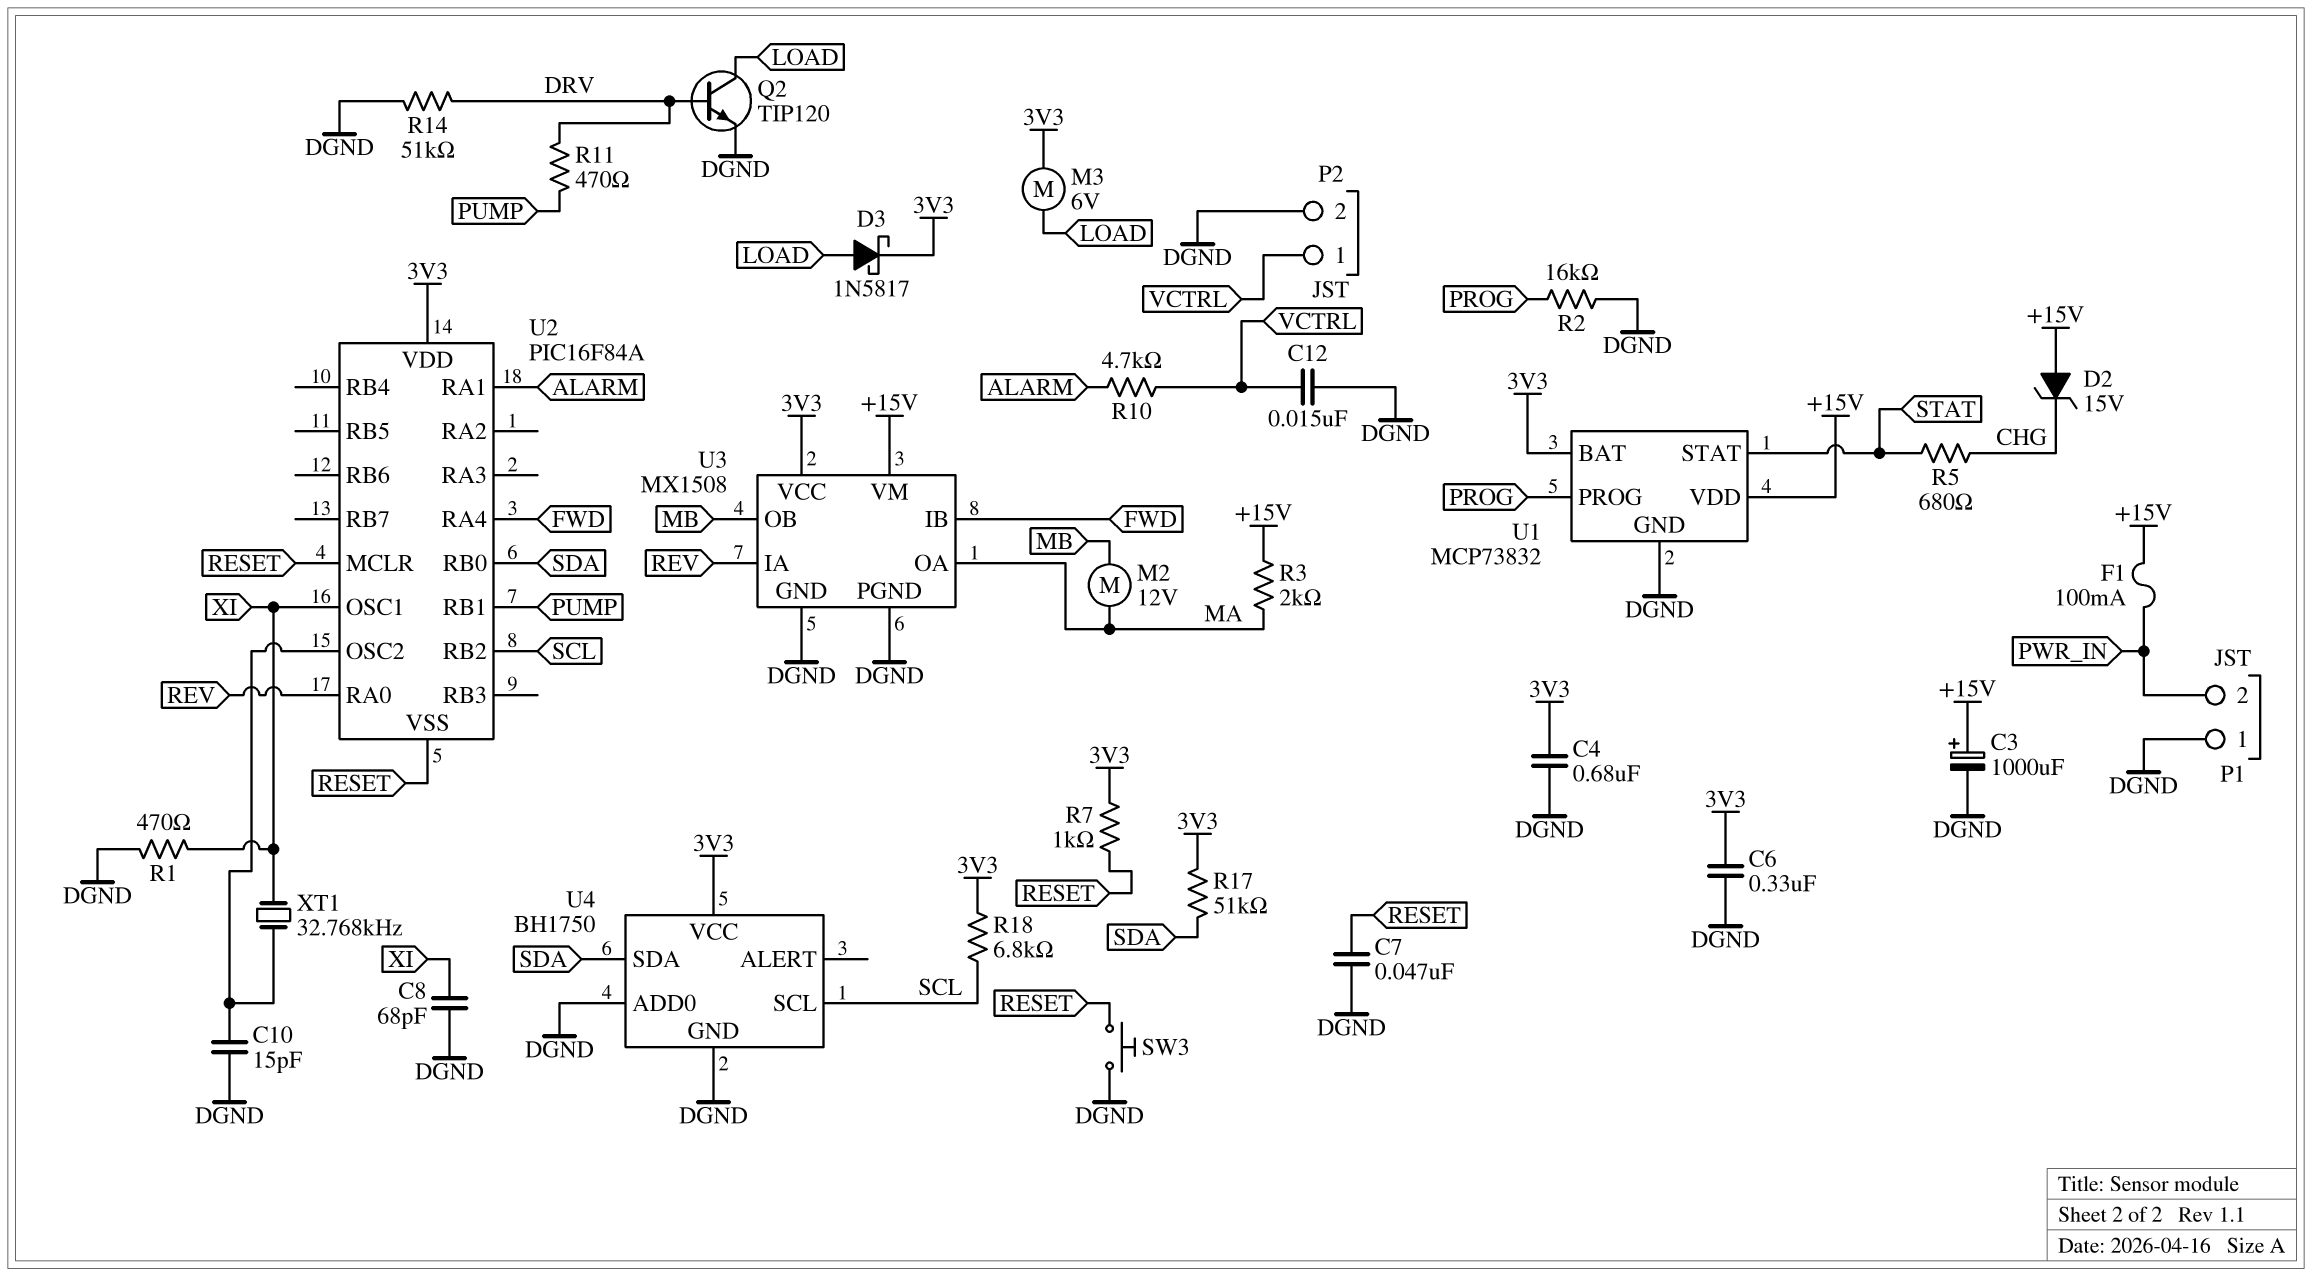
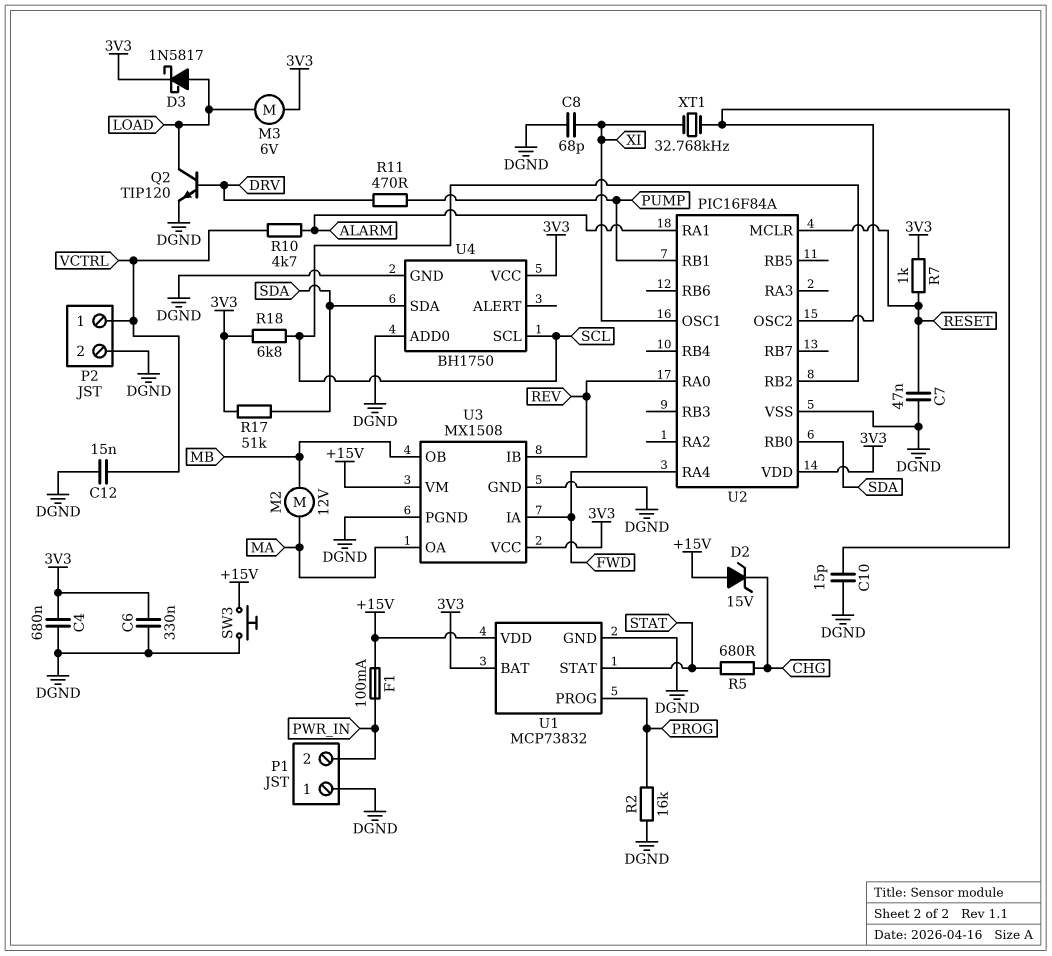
C3: 1000uF (plus +15V, minus DGND) -> none
R1: 470 (DGND, XI) -> none
R3: 2k (+15V, MA) -> none
R14: 51k (DGND, DRV) -> none
SW3: button (DGND, RESET) -> button (+15V, DGND)
U2 pin VSS: RESET -> DGND
U3 pin IA: REV -> FWD
U3 pin IB: FWD -> REV

